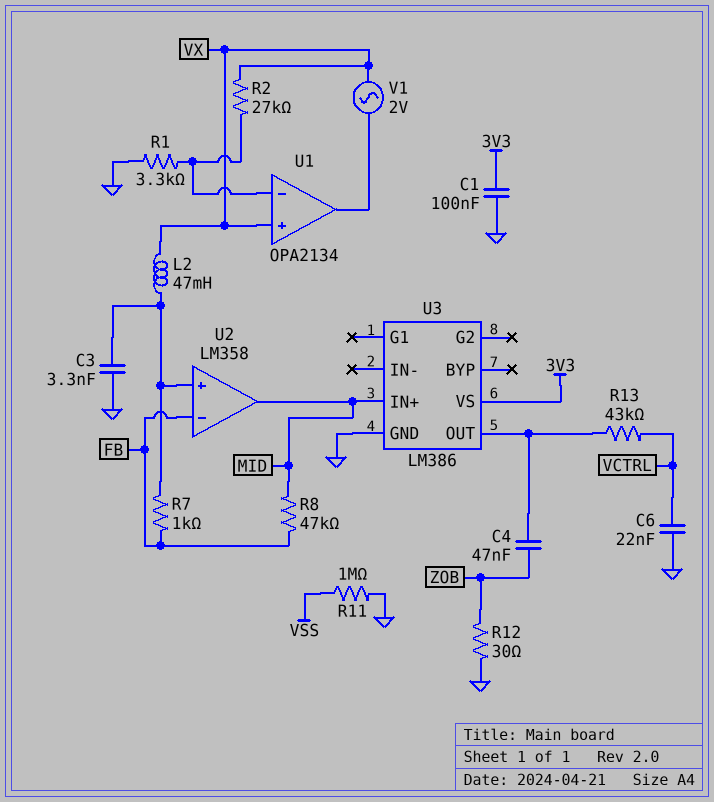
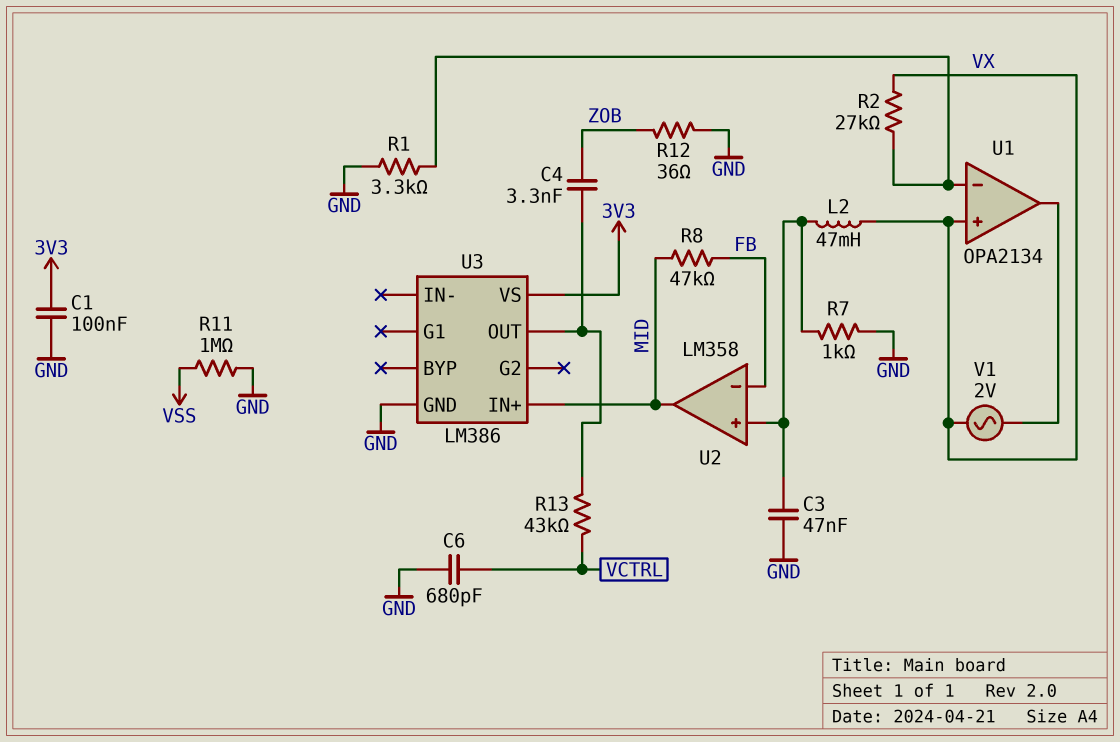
C3: 3.3nF (GND, U2/in+) -> 47nF (GND, U2/in+)
C4: 47nF (U3/OUT, ZOB) -> 3.3nF (U3/OUT, ZOB)
C6: 22nF (GND, VCTRL) -> 680pF (GND, VCTRL)
R7: 1k (FB, U2/in+) -> 1k (GND, U2/in+)
R12: 30 (GND, ZOB) -> 36 (GND, ZOB)

